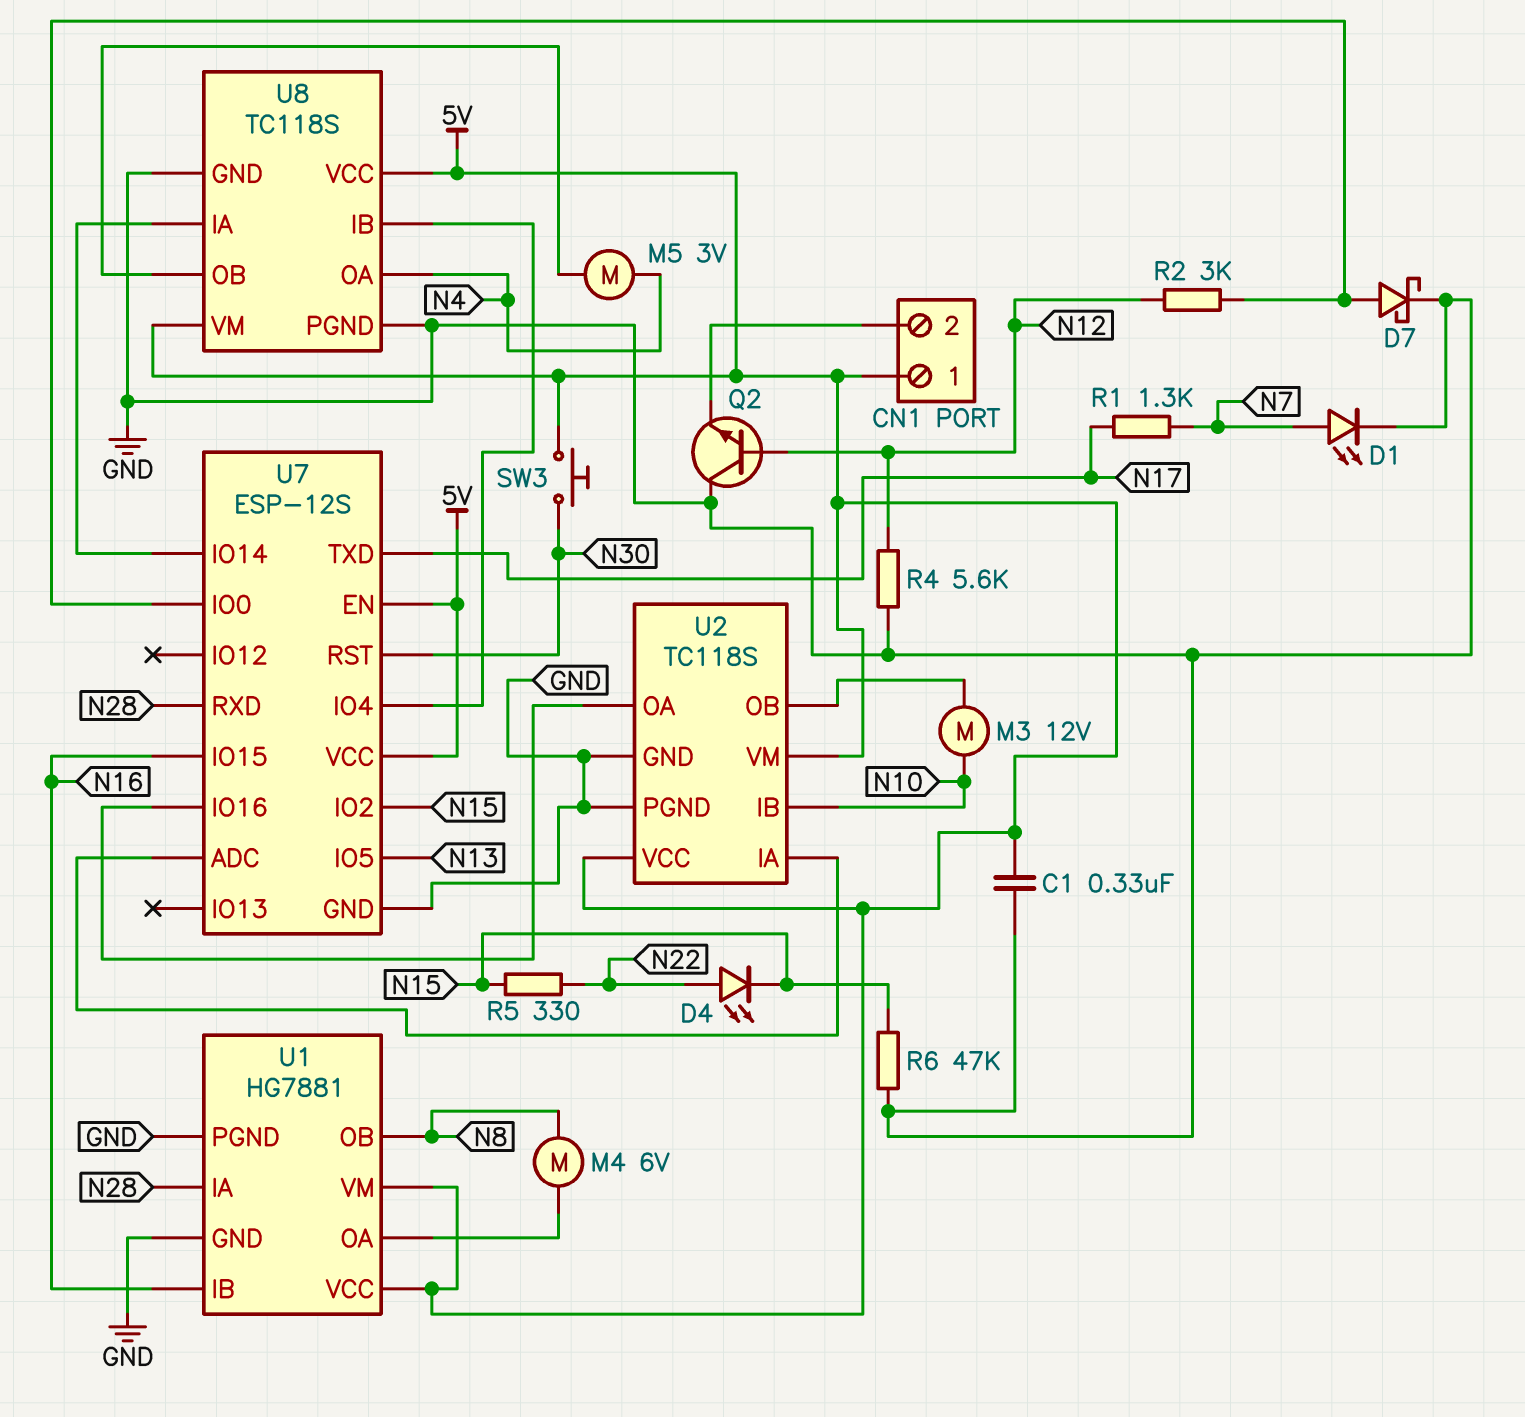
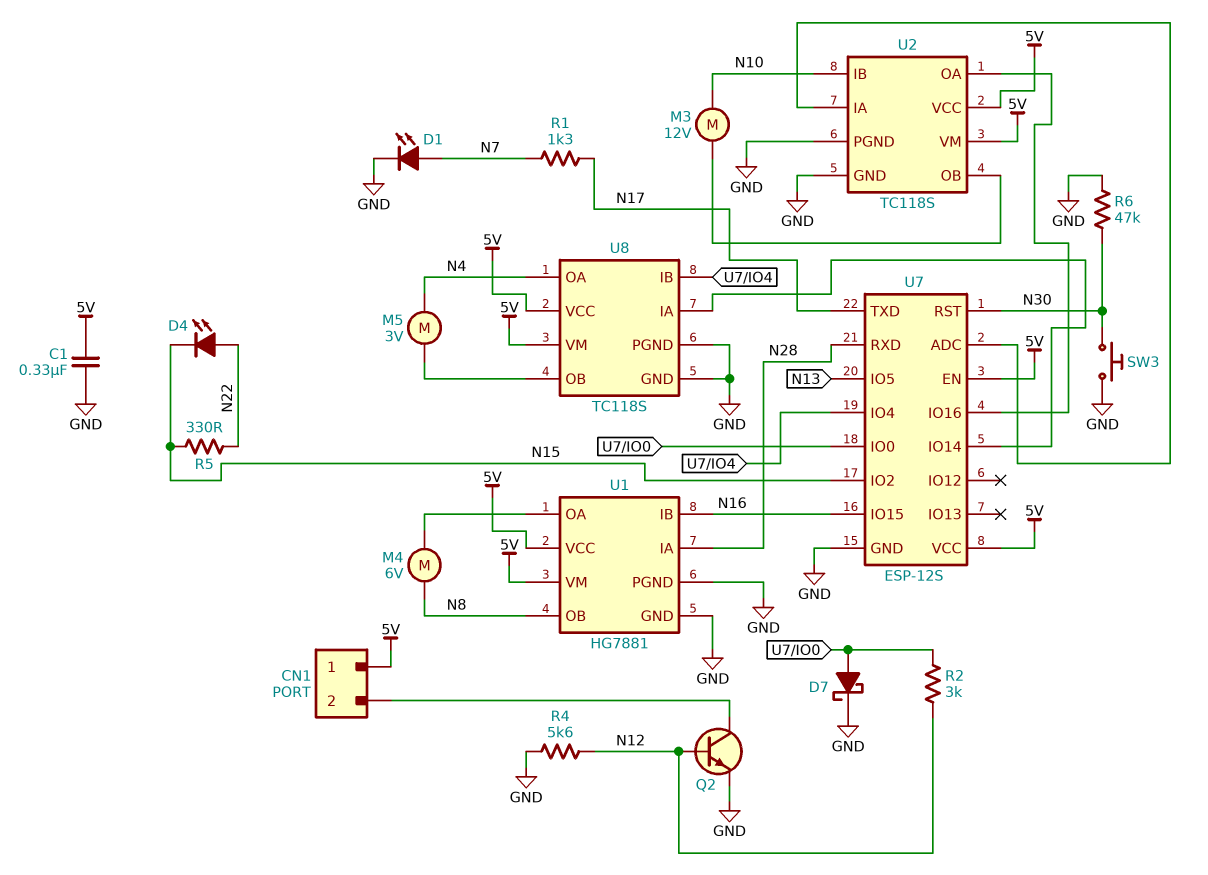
Q2: NPN (B N12, C GND, E CN1/2) -> NPN (B N12, C CN1/2, E GND)
R6: 47k (GND, N15) -> 47k (GND, N30)
SW3: button (5V, N30) -> button (GND, N30)

